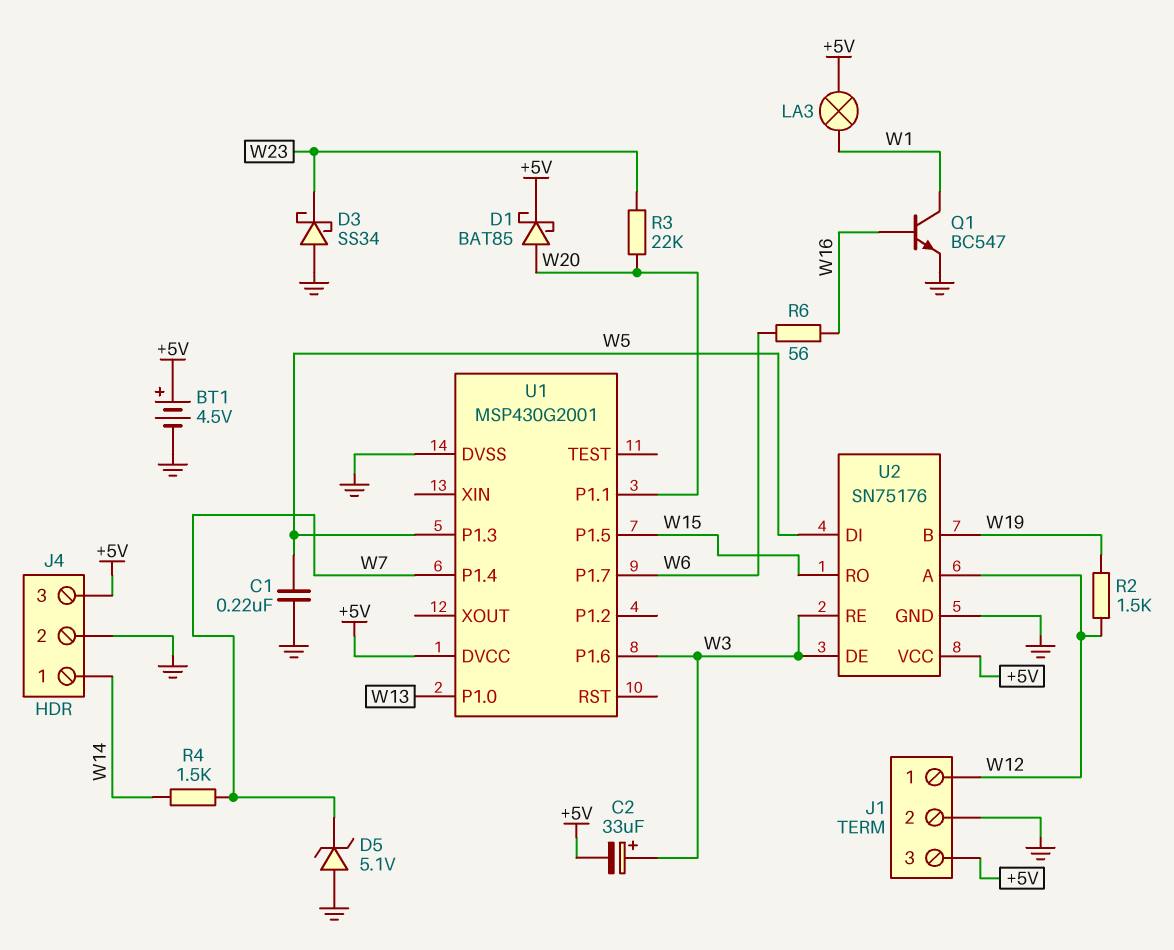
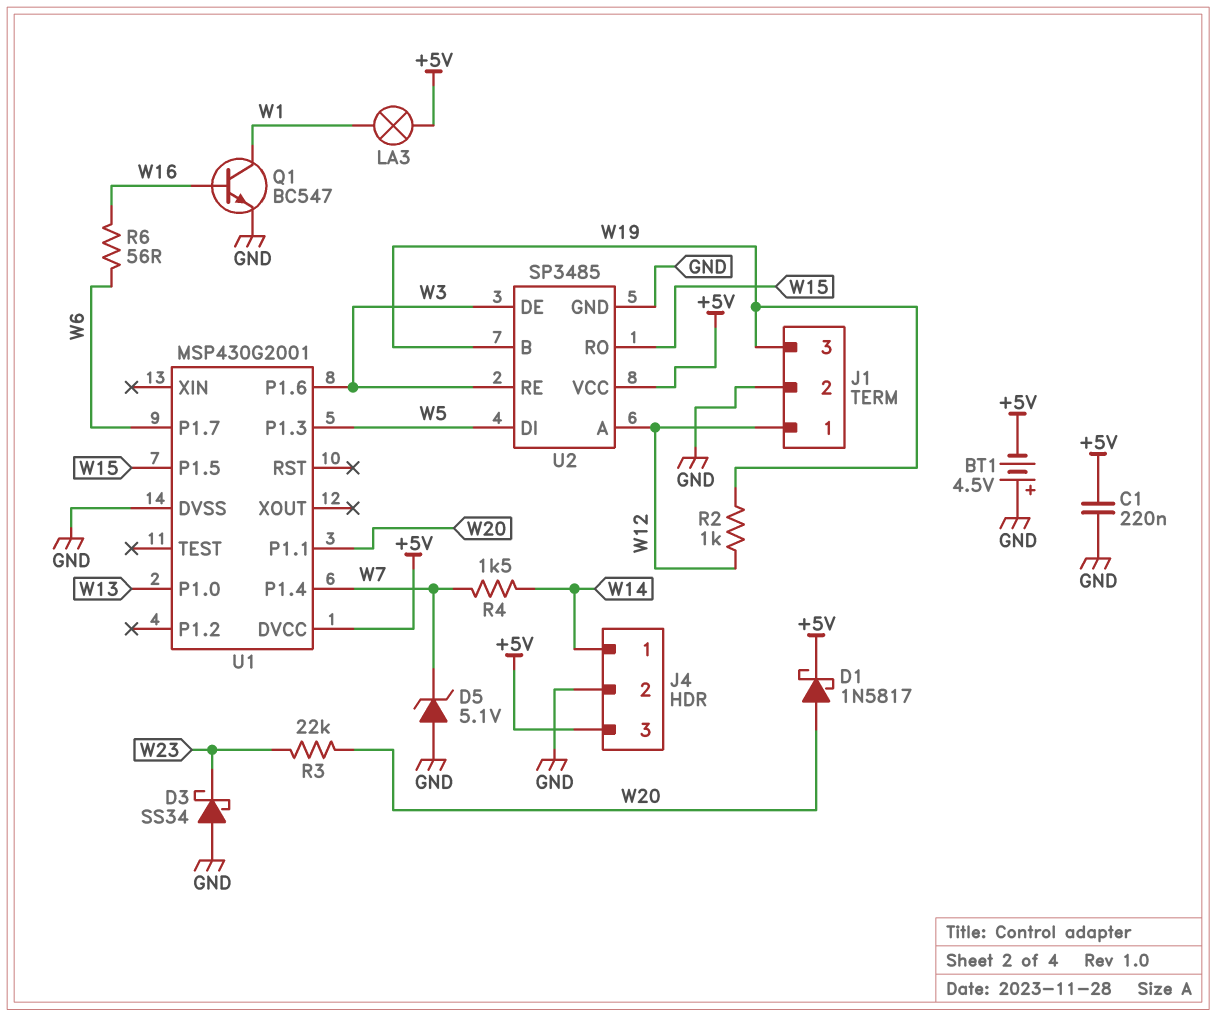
BT1: 4.5V (plus +5V, minus GND) -> 4.5V (plus GND, minus +5V)
C1: 220nF (GND, W5) -> 220nF (+5V, GND)
C2: 33uF (plus W3, minus +5V) -> none
D1: schottky BAT85 (A W20, K +5V) -> schottky 1N5817 (A W20, K +5V)
J1 pin 3: +5V -> W19
R2: 1.5k (W12, W19) -> 1k (W12, W19)
U2: SN75176 -> SP3485

